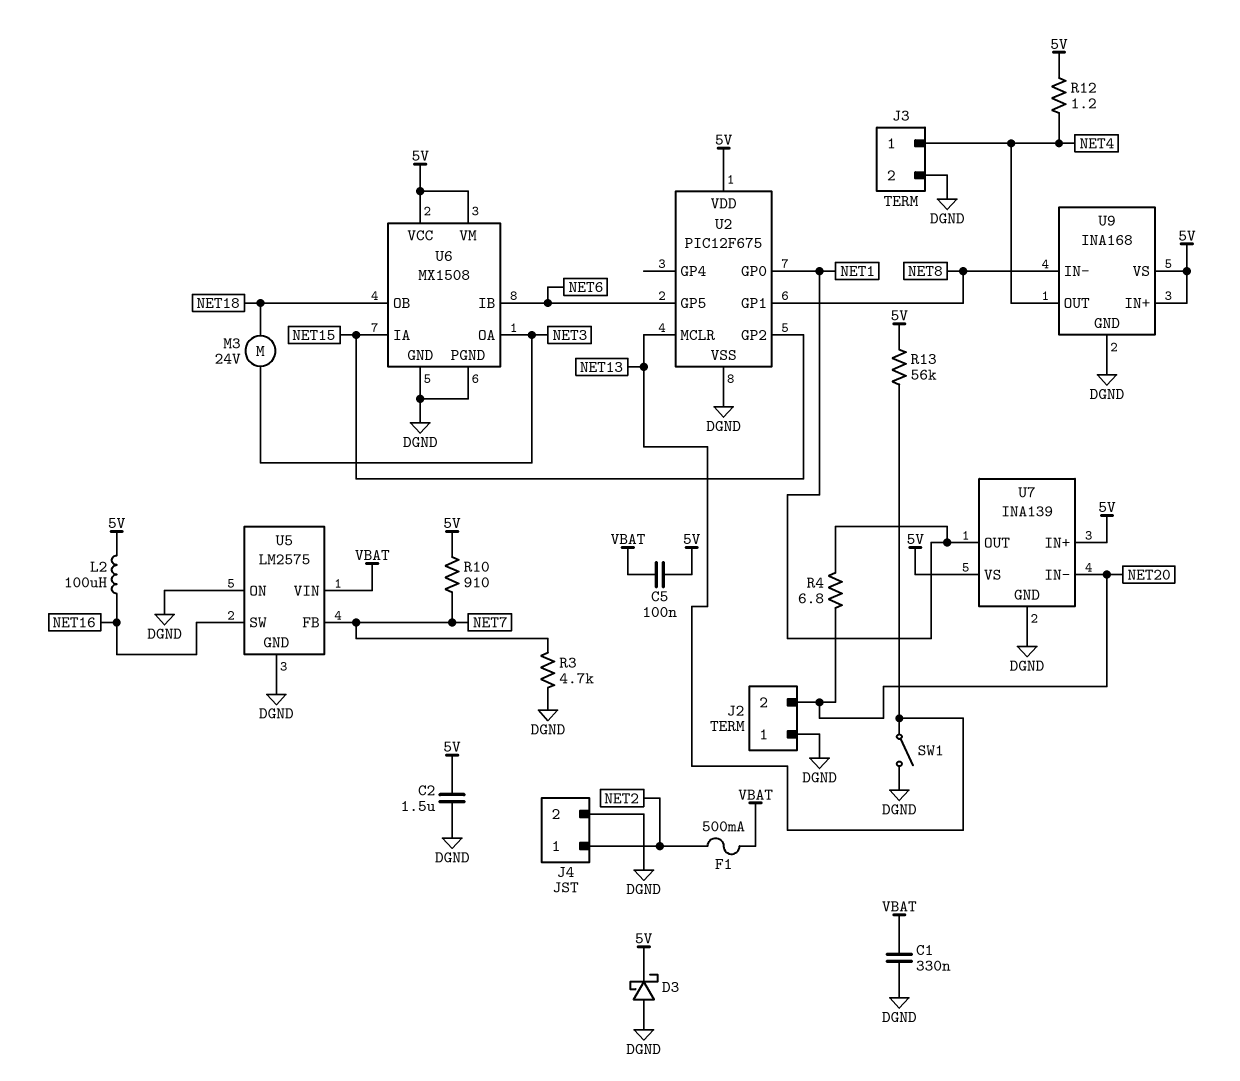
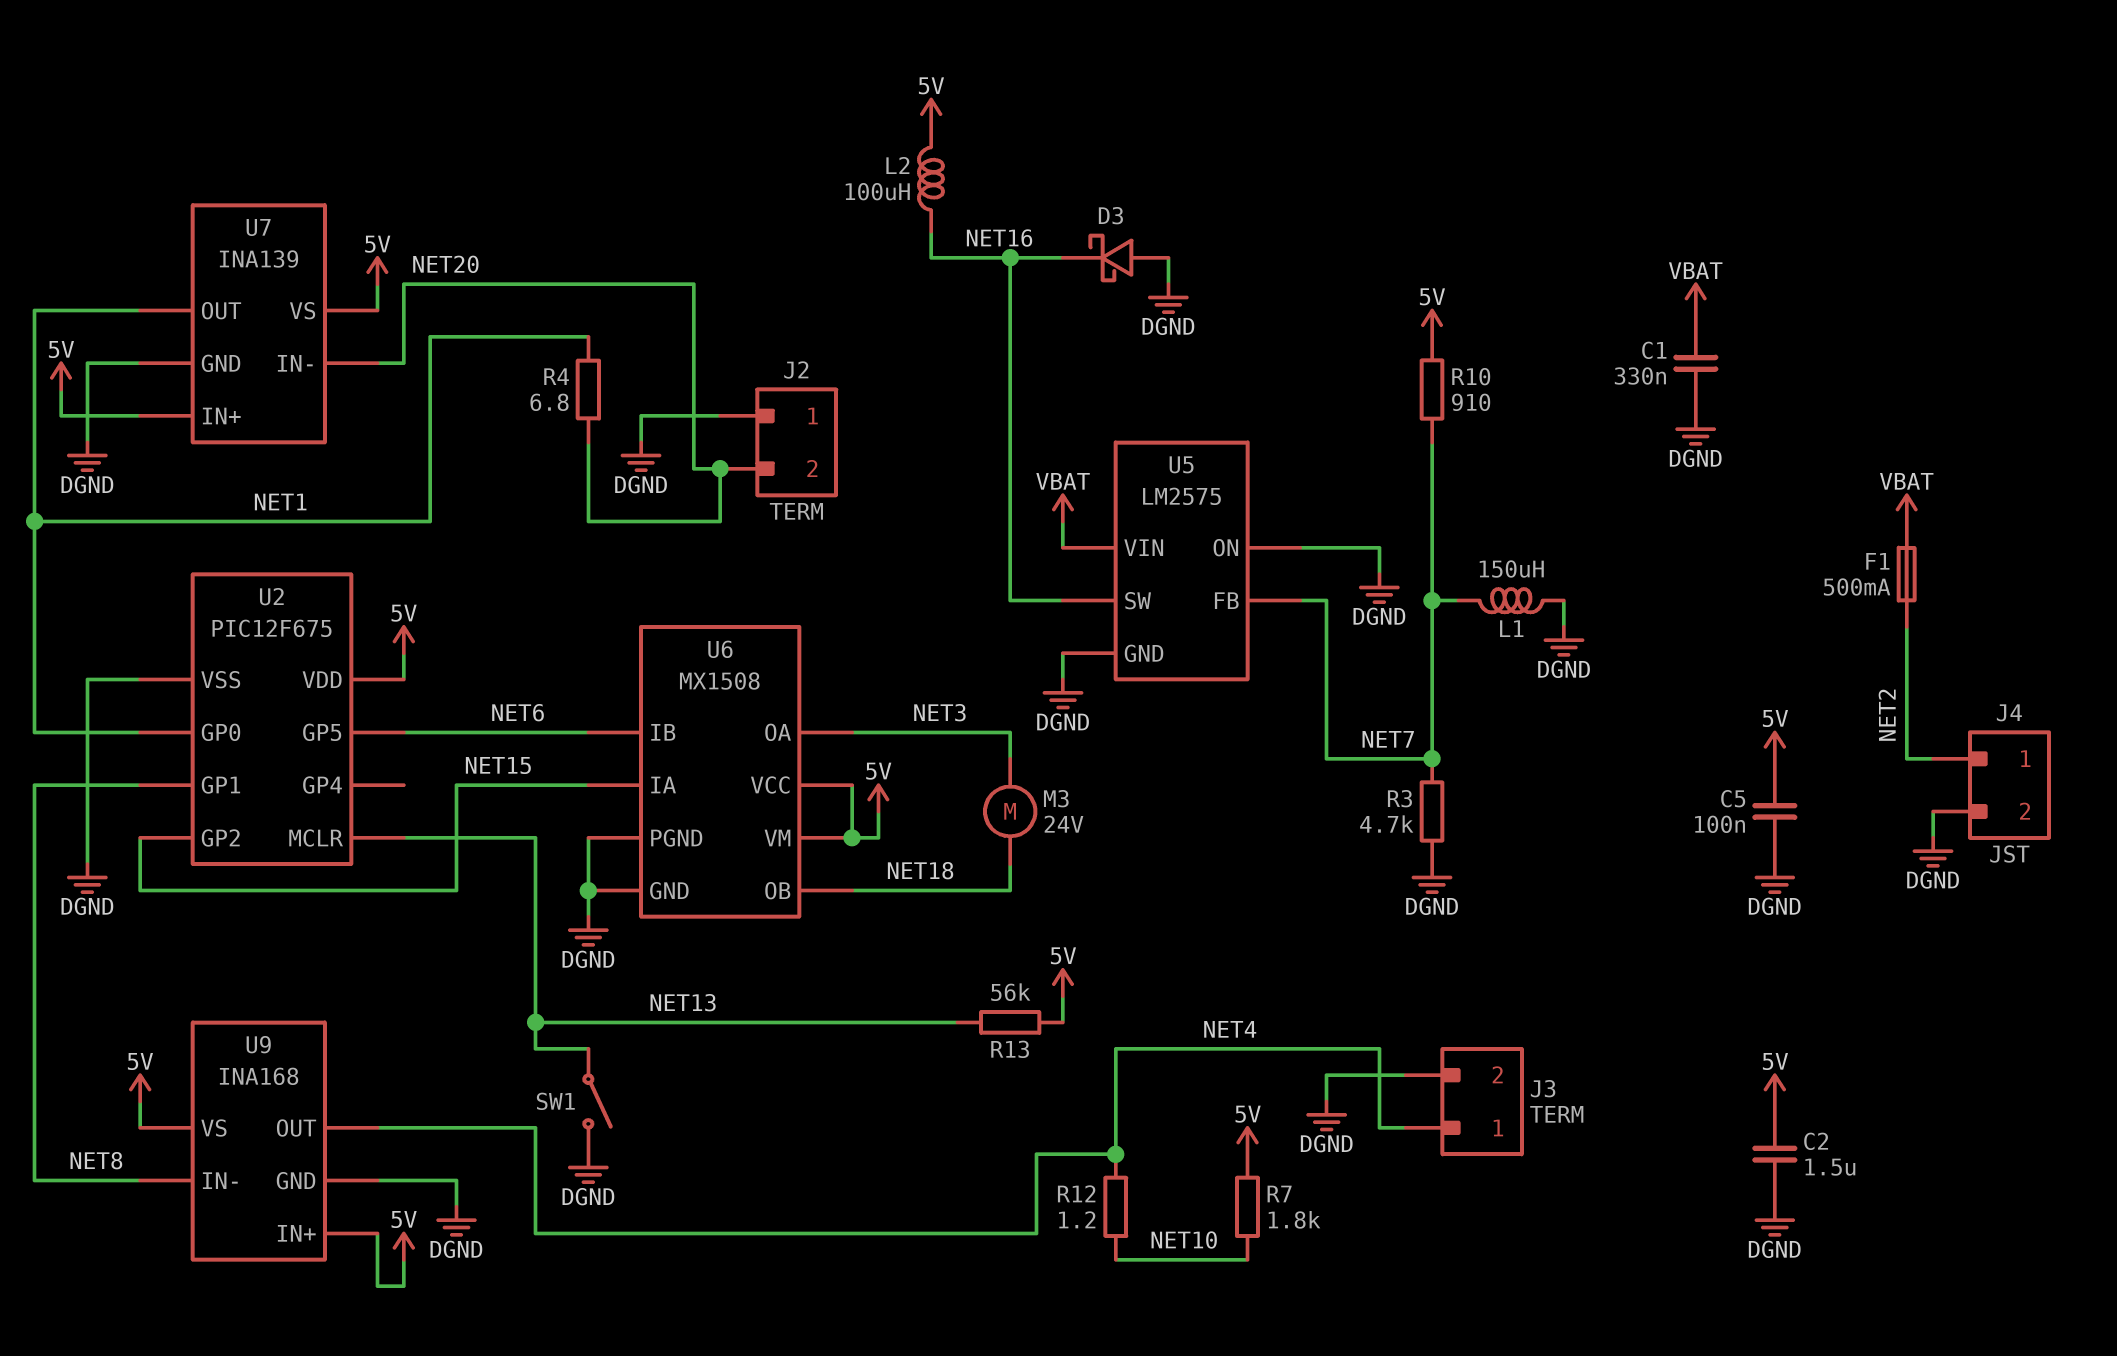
C5: 100nF (5V, VBAT) -> 100nF (5V, DGND)
D3: schottky (A DGND, K 5V) -> schottky (A DGND, K NET16)
L1: none -> 150uH (DGND, NET7)
R7: none -> 1.8k (5V, NET10)
R12: 1.2 (5V, NET4) -> 1.2 (NET4, NET10)

